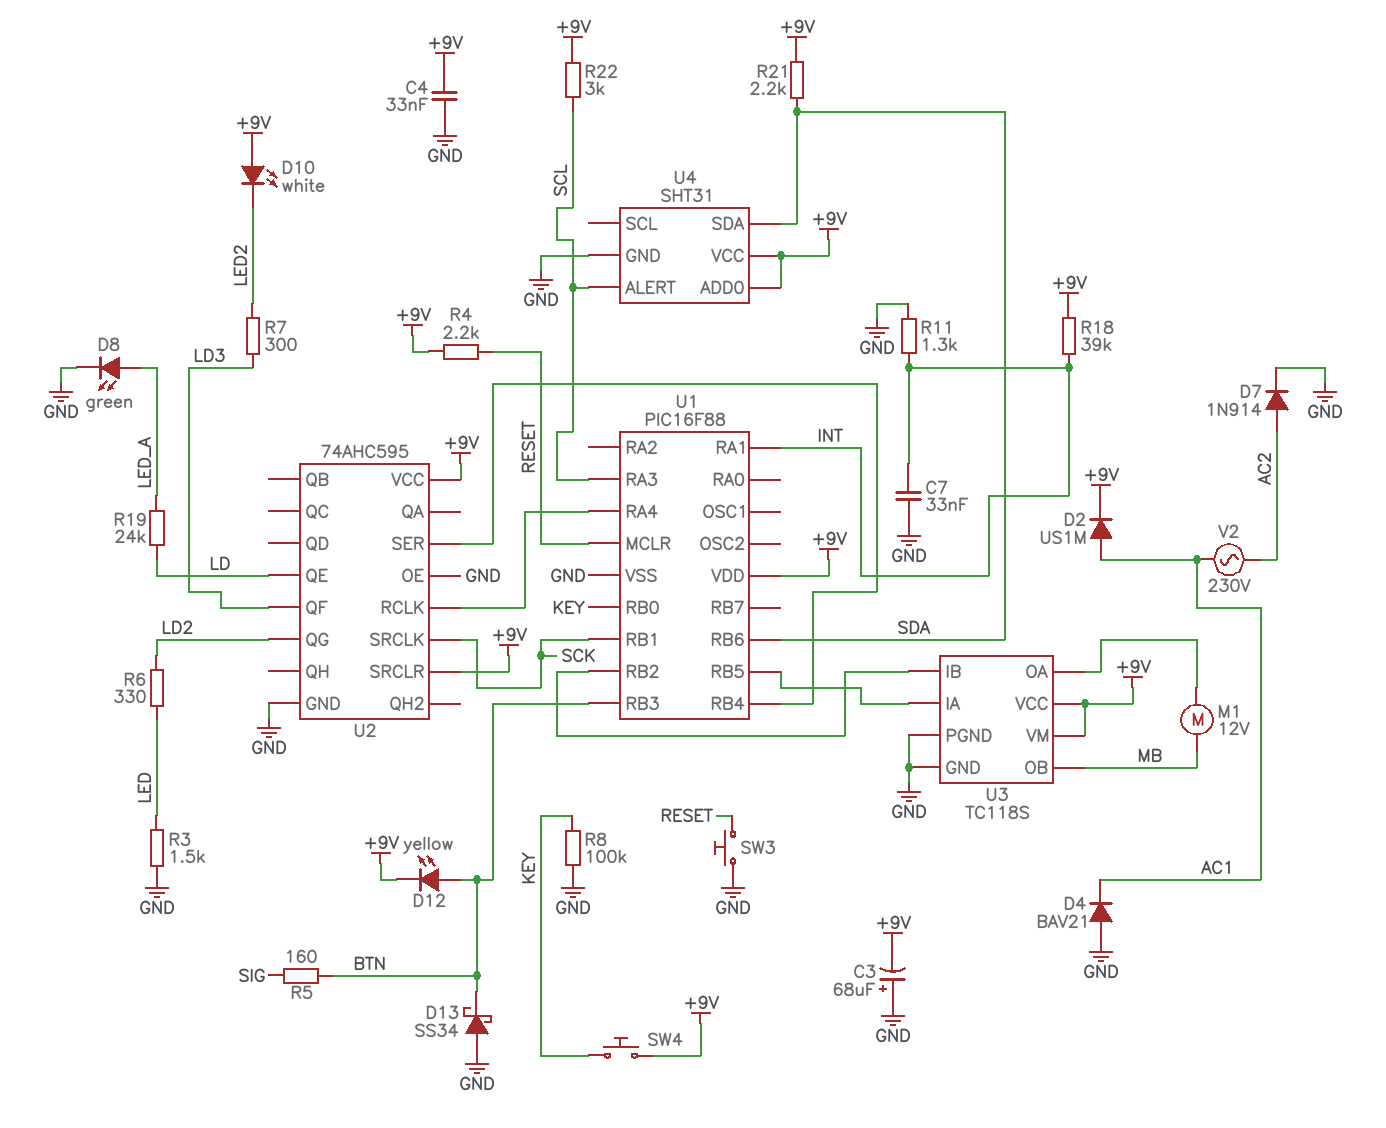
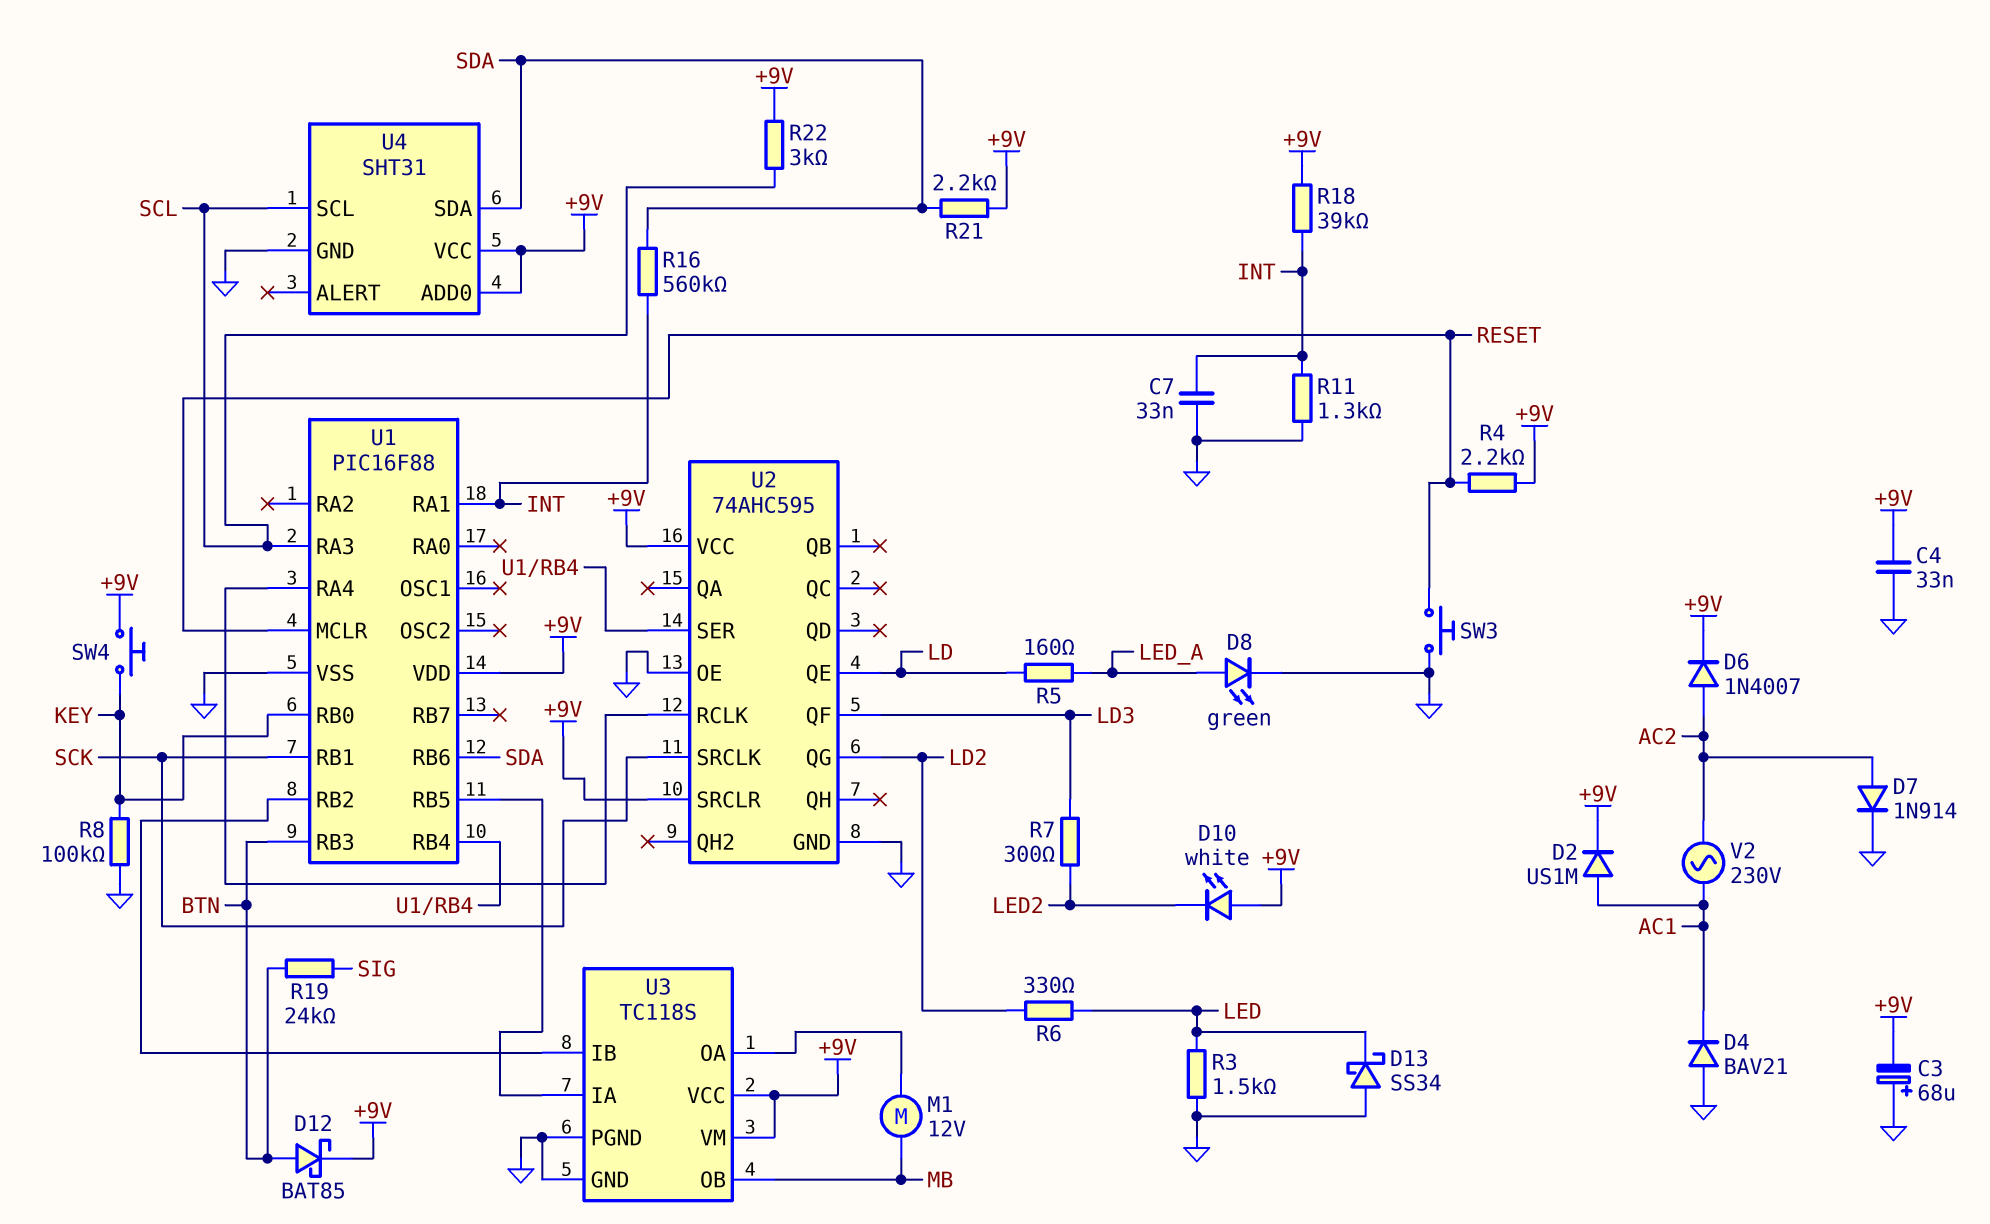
D6: none -> diode 1N4007 (A AC2, K +9V)
D12: LED yellow (A BTN, K +9V) -> schottky BAT85 (A BTN, K +9V)
D13: schottky SS34 (A GND, K BTN) -> schottky SS34 (A GND, K LED)
R5: 160 (BTN, SIG) -> 160 (LD, LED_A)
R16: none -> 560k (INT, SDA)
R19: 24k (LD, LED_A) -> 24k (BTN, SIG)
U4 pin ALERT: SCL -> none
U4 pin SCL: none -> SCL

